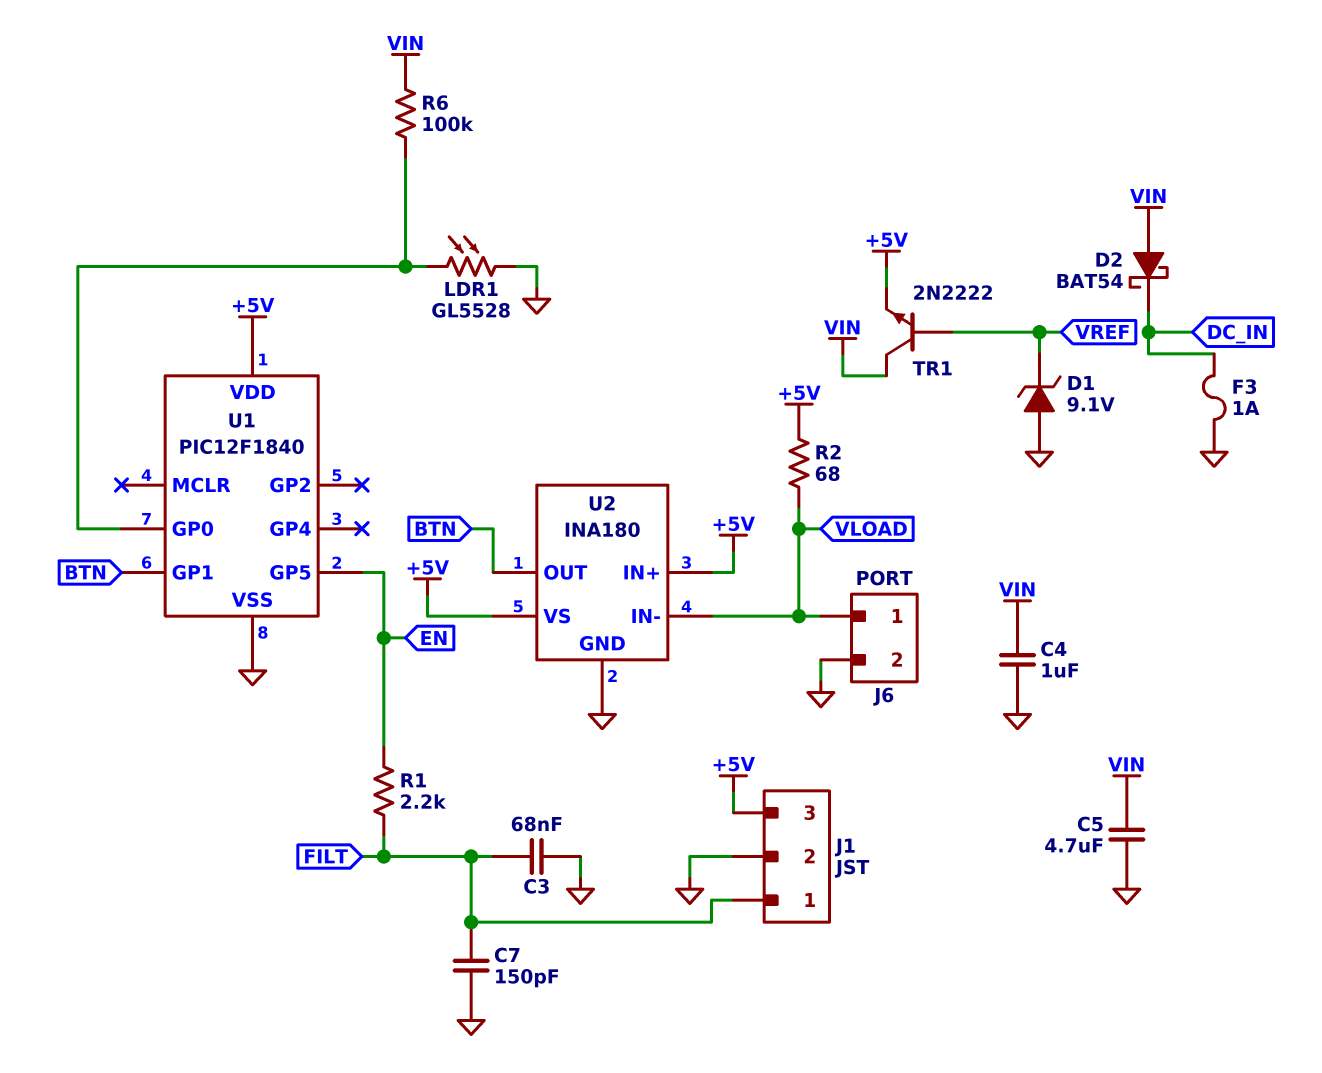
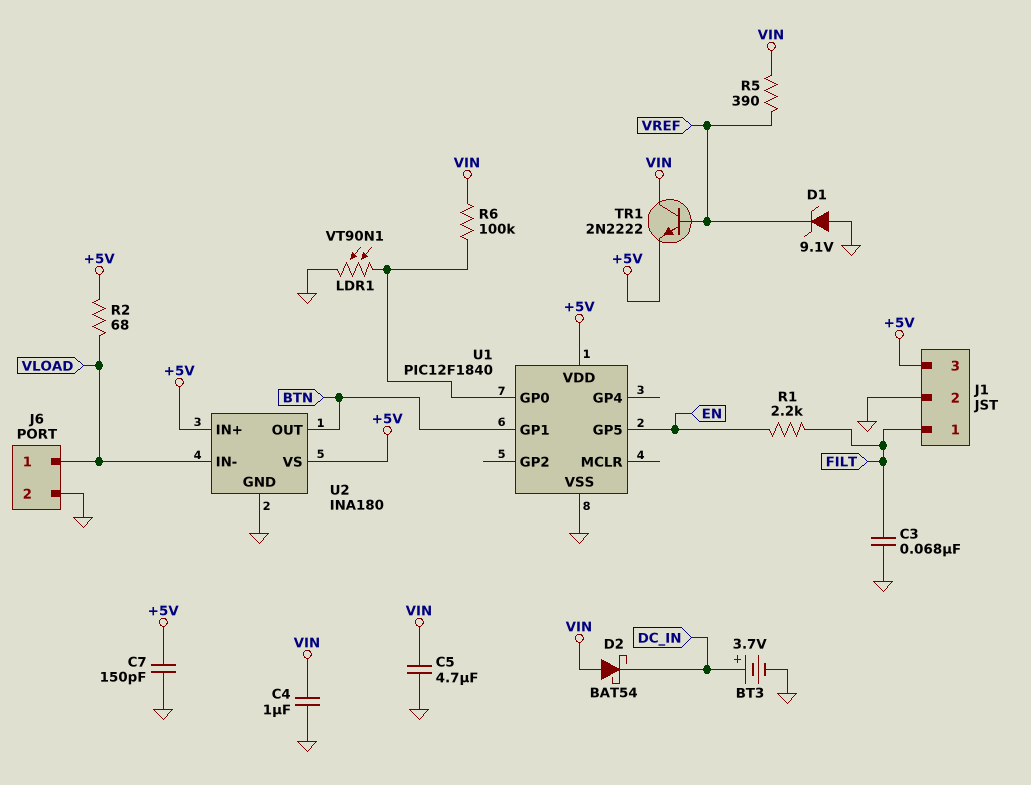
BT3: none -> 3.7V (plus DC_IN, minus GND)
C7: 150pF (FILT, GND) -> 150pF (+5V, GND)
F3: 1A (DC_IN, GND) -> none
LDR1: GL5528 (GND, U1/GP0) -> VT90N1 (GND, U1/GP0)
R5: none -> 390 (VIN, VREF)

